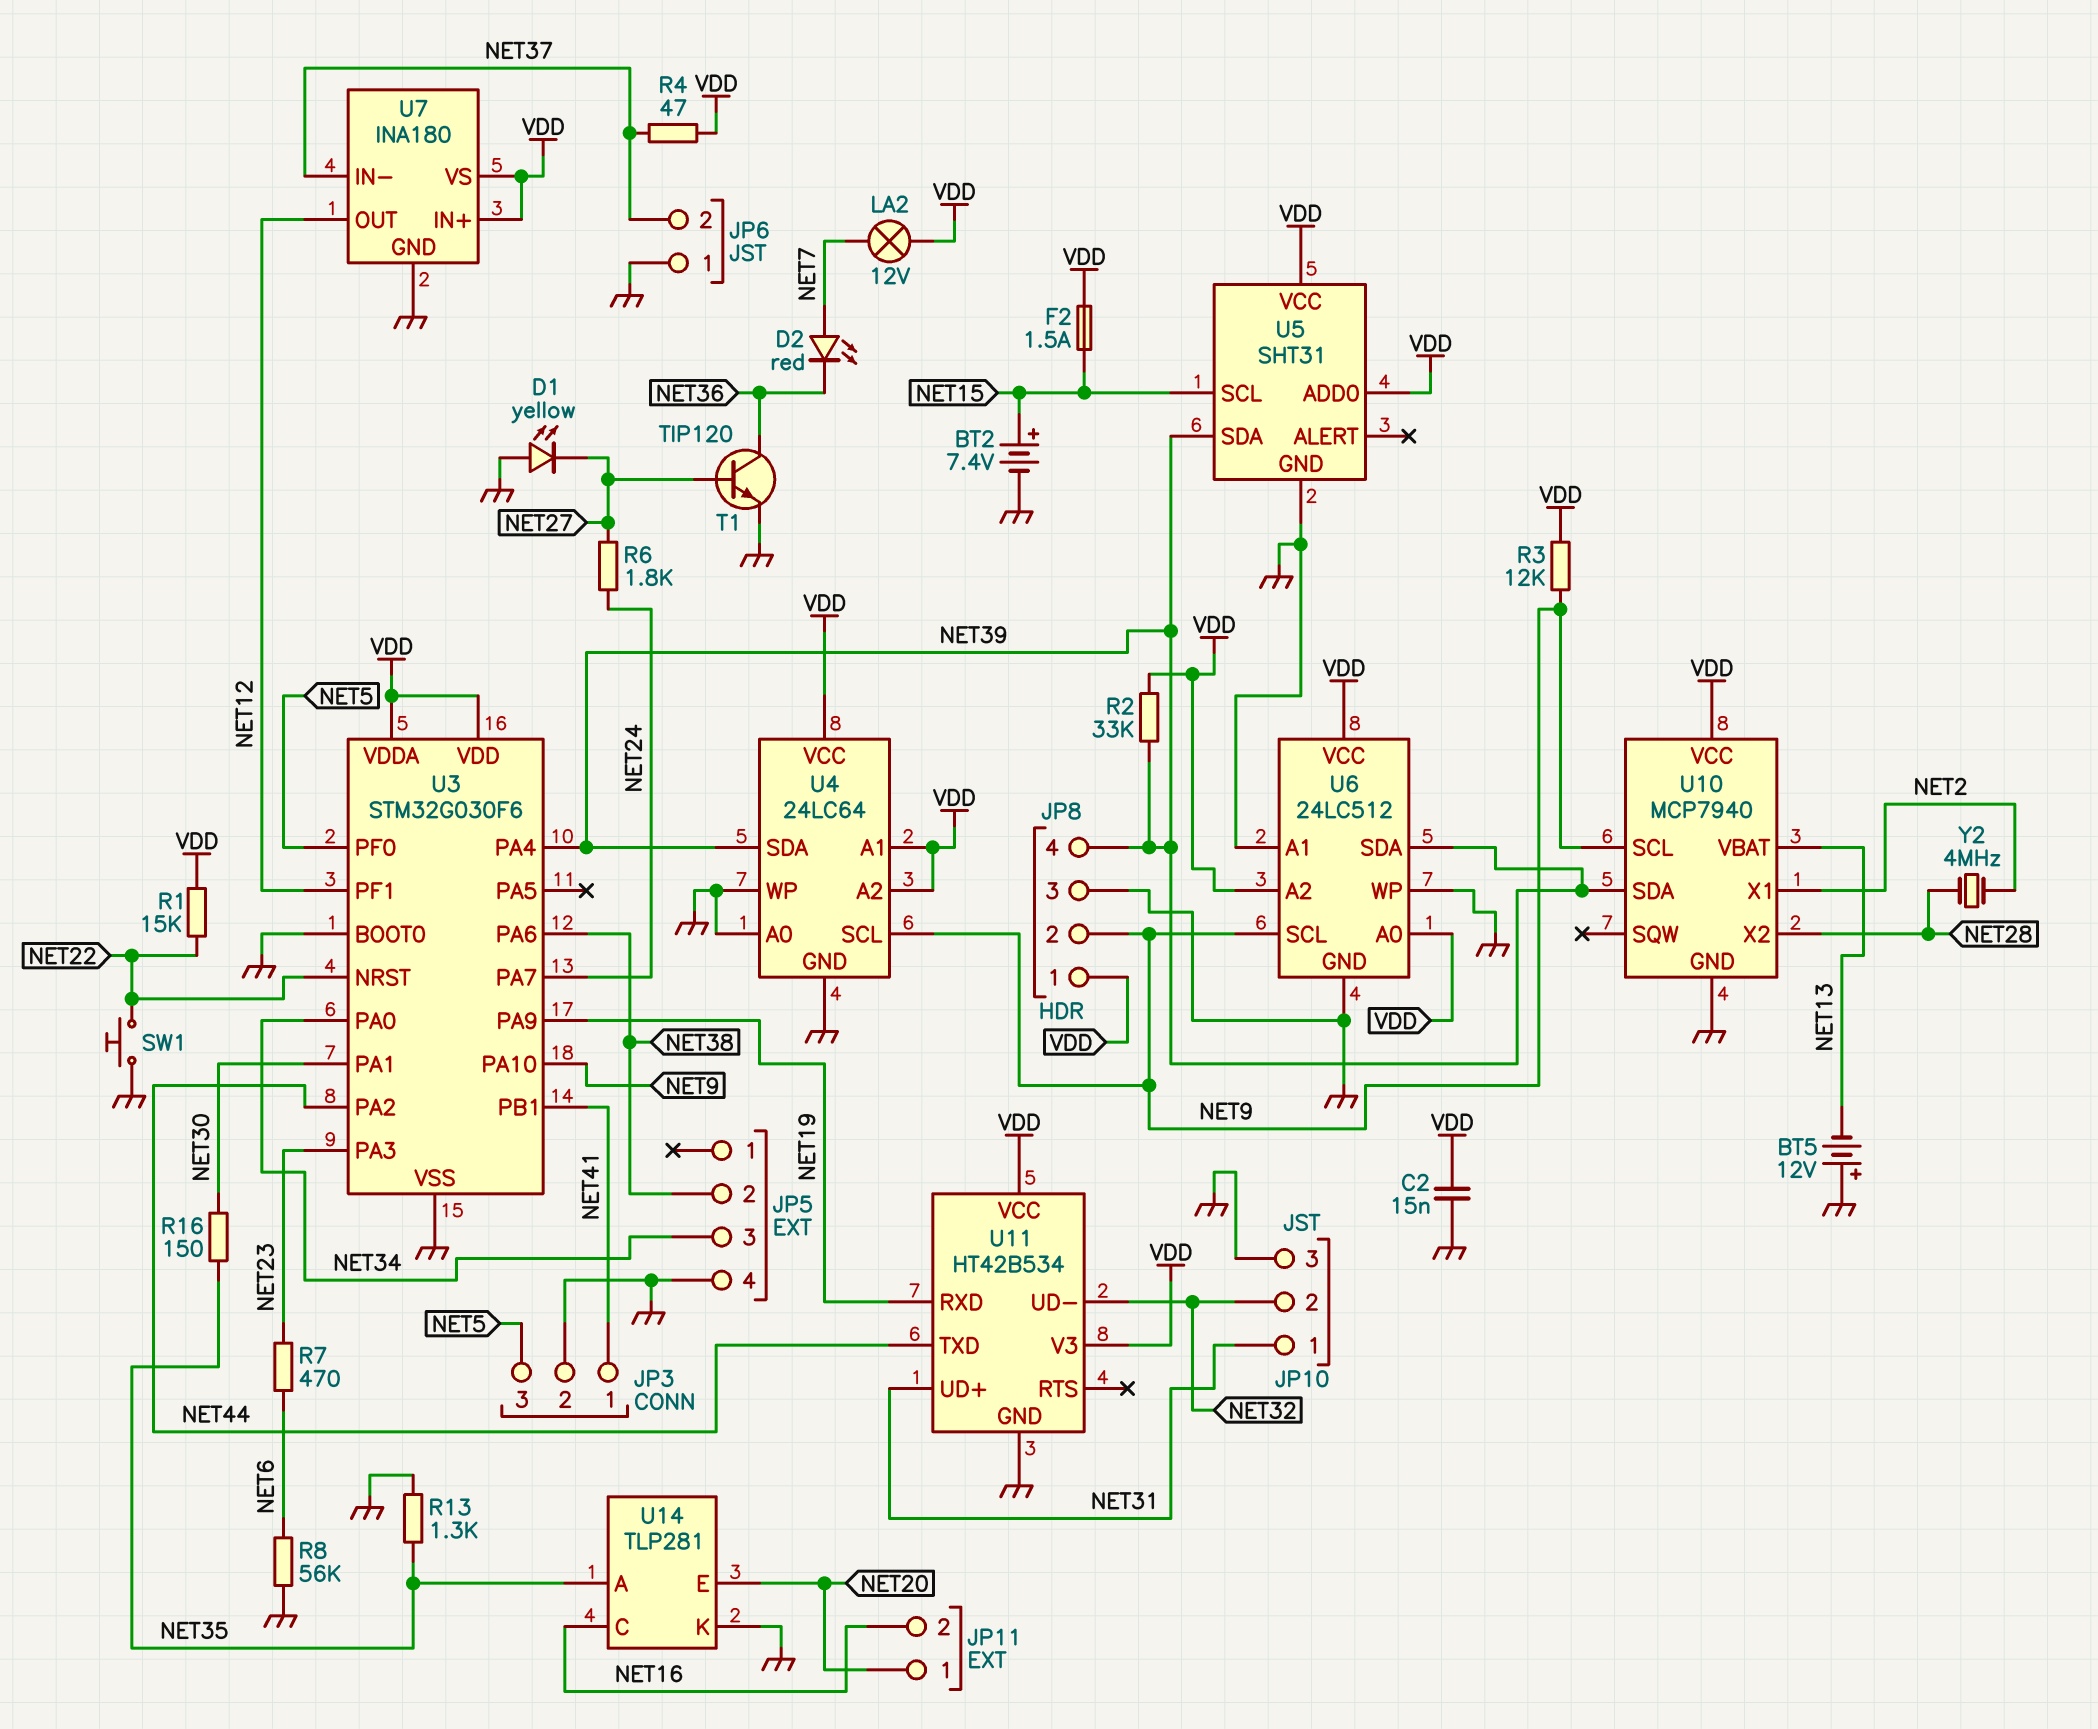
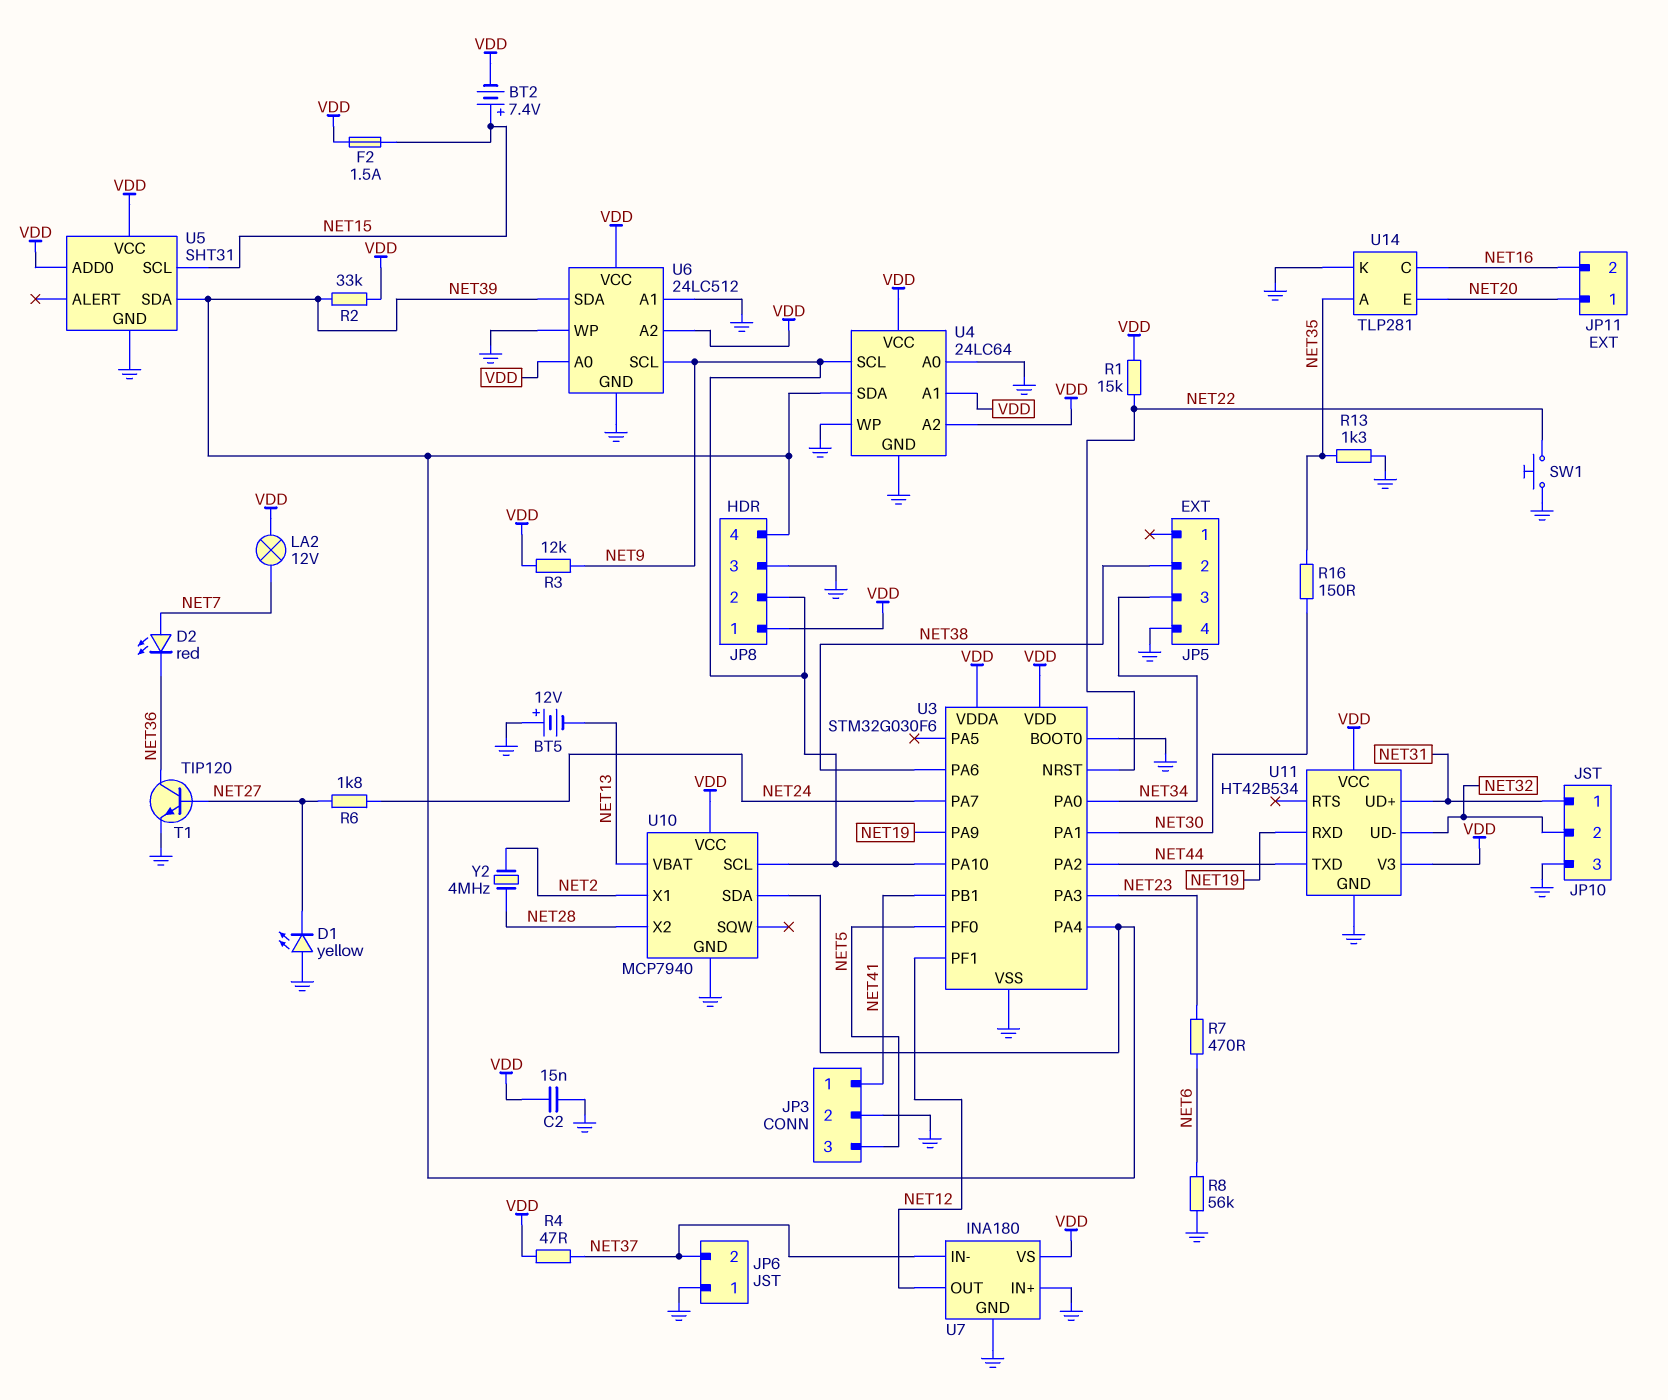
BT2: 7.4V (plus NET15, minus GND) -> 7.4V (plus NET15, minus VDD)
U7 pin IN+: VDD -> GND

